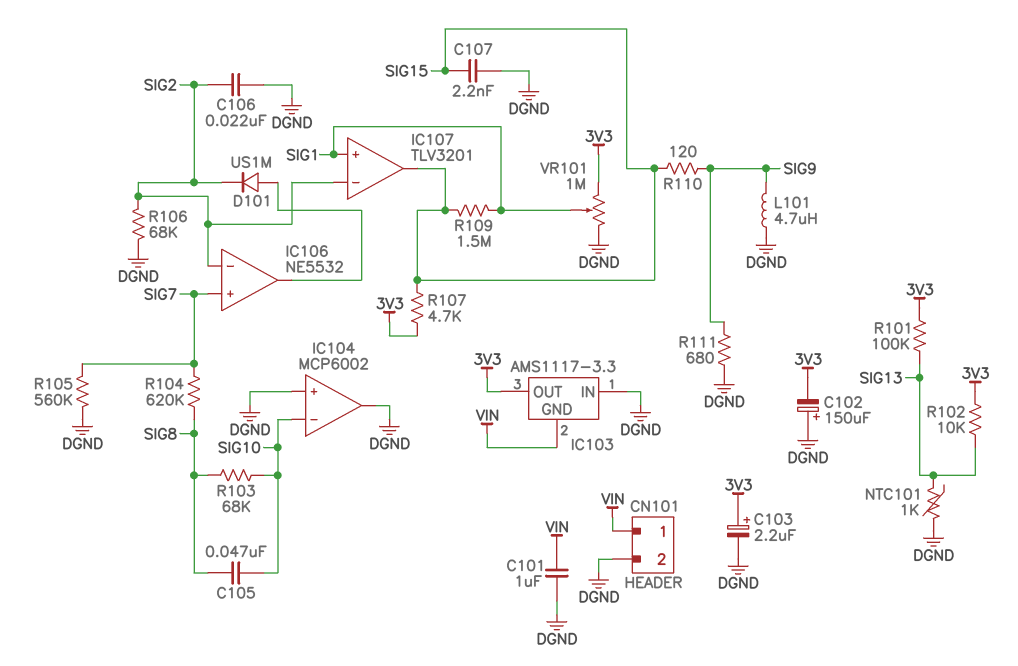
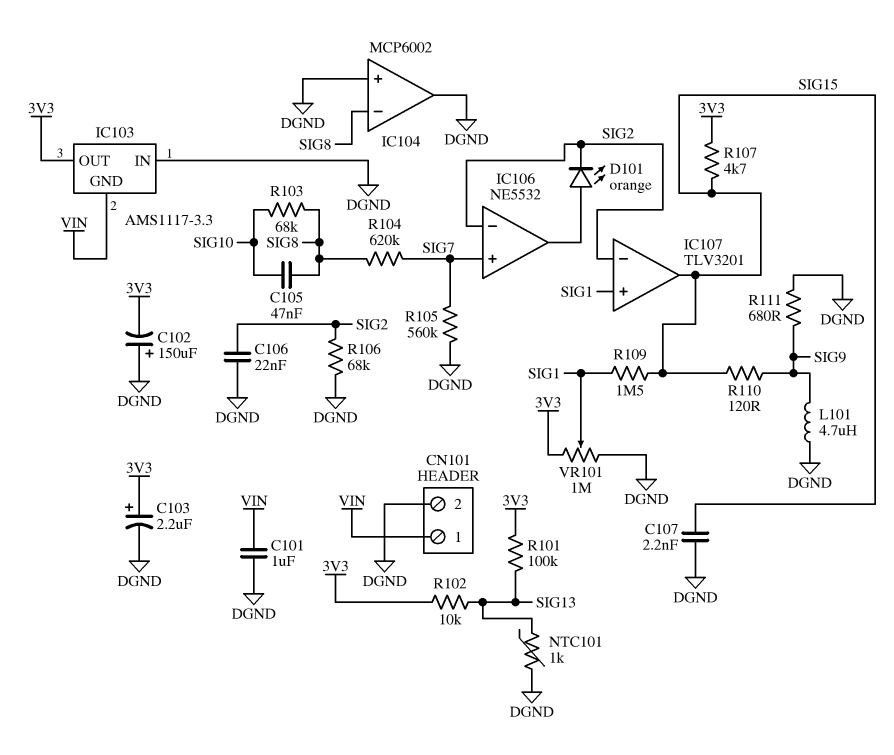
D101: diode US1M (A IC106/out, K SIG2) -> LED orange (A IC106/out, K SIG2)
IC104 pin in-: SIG10 -> SIG8

